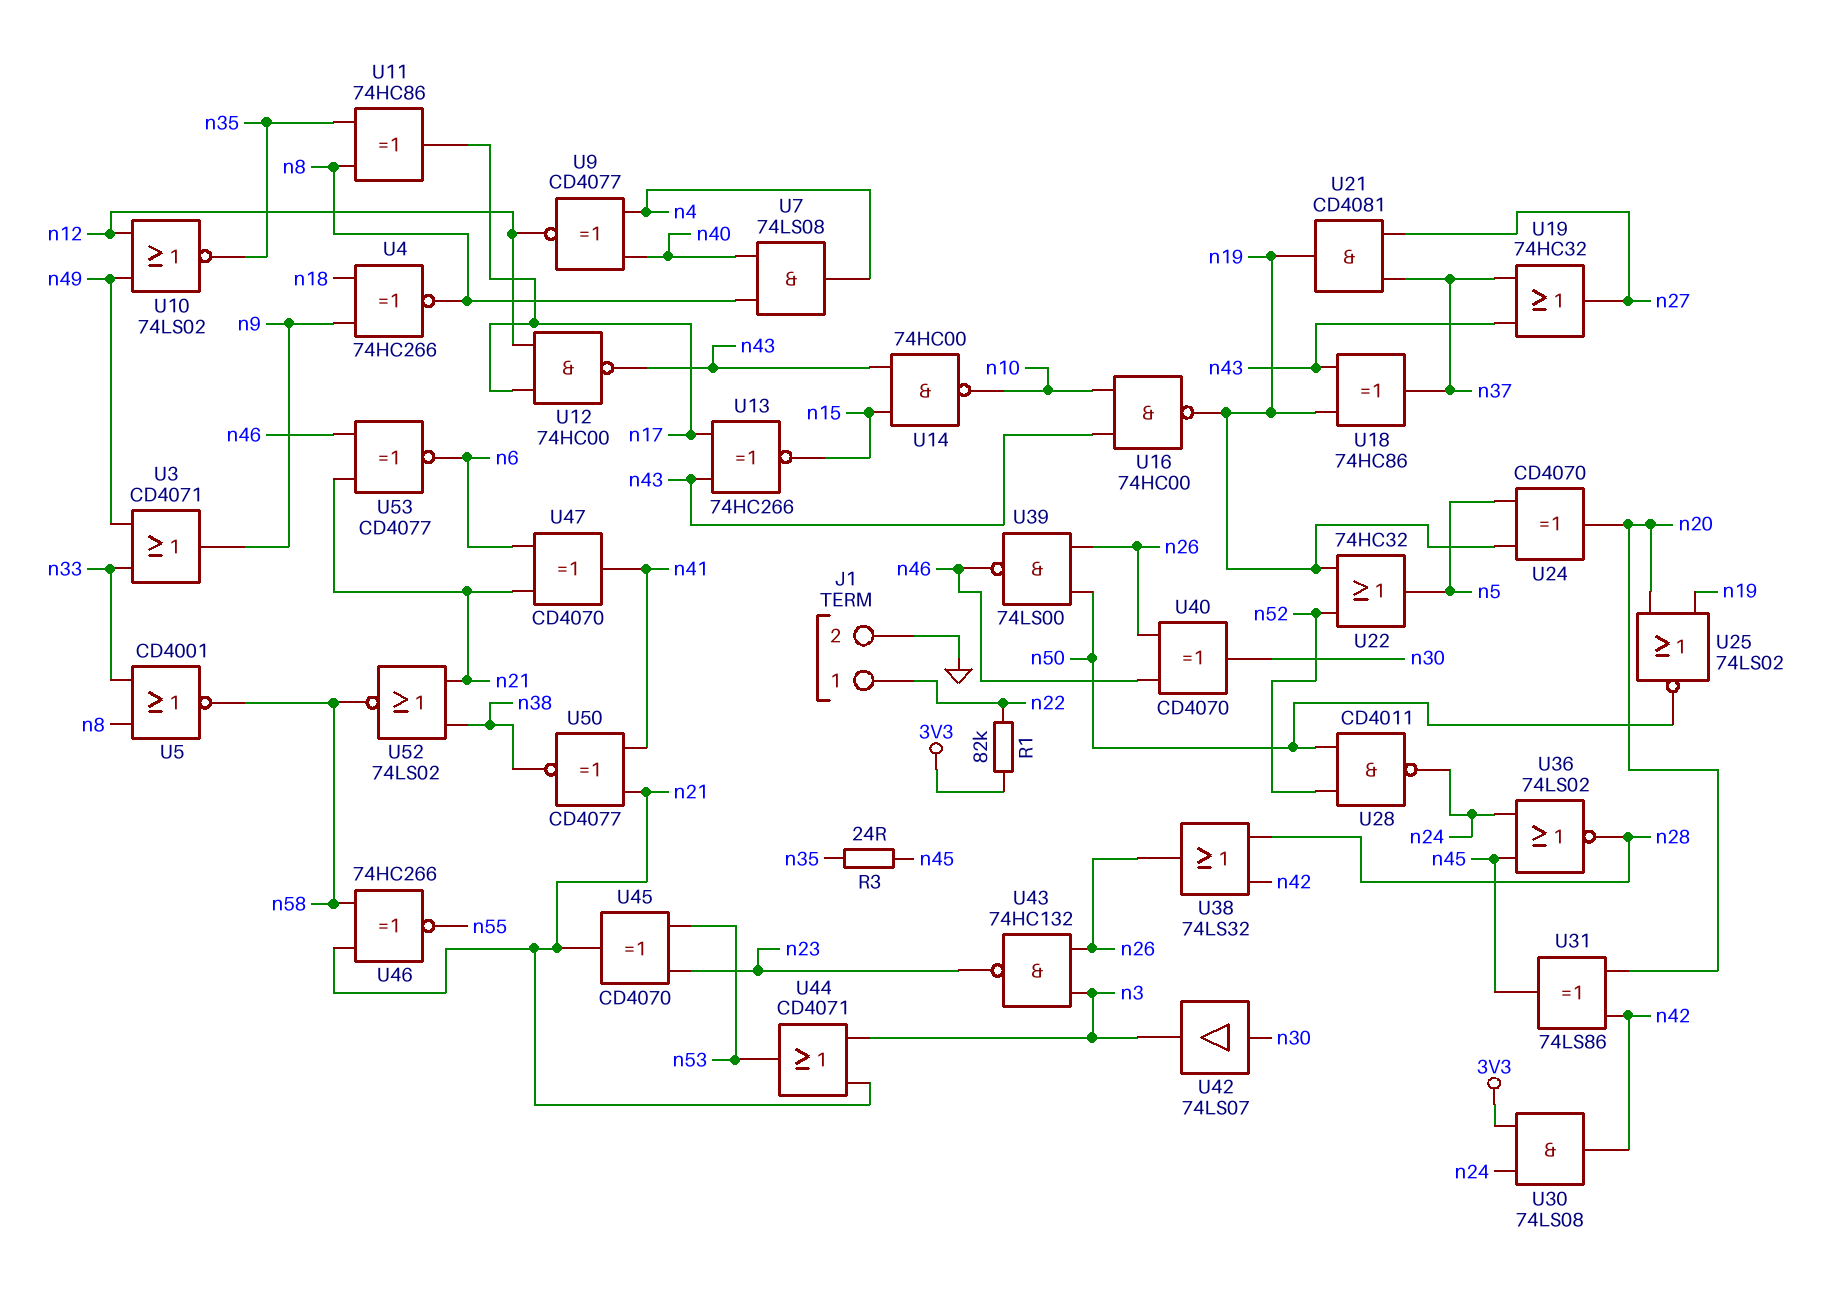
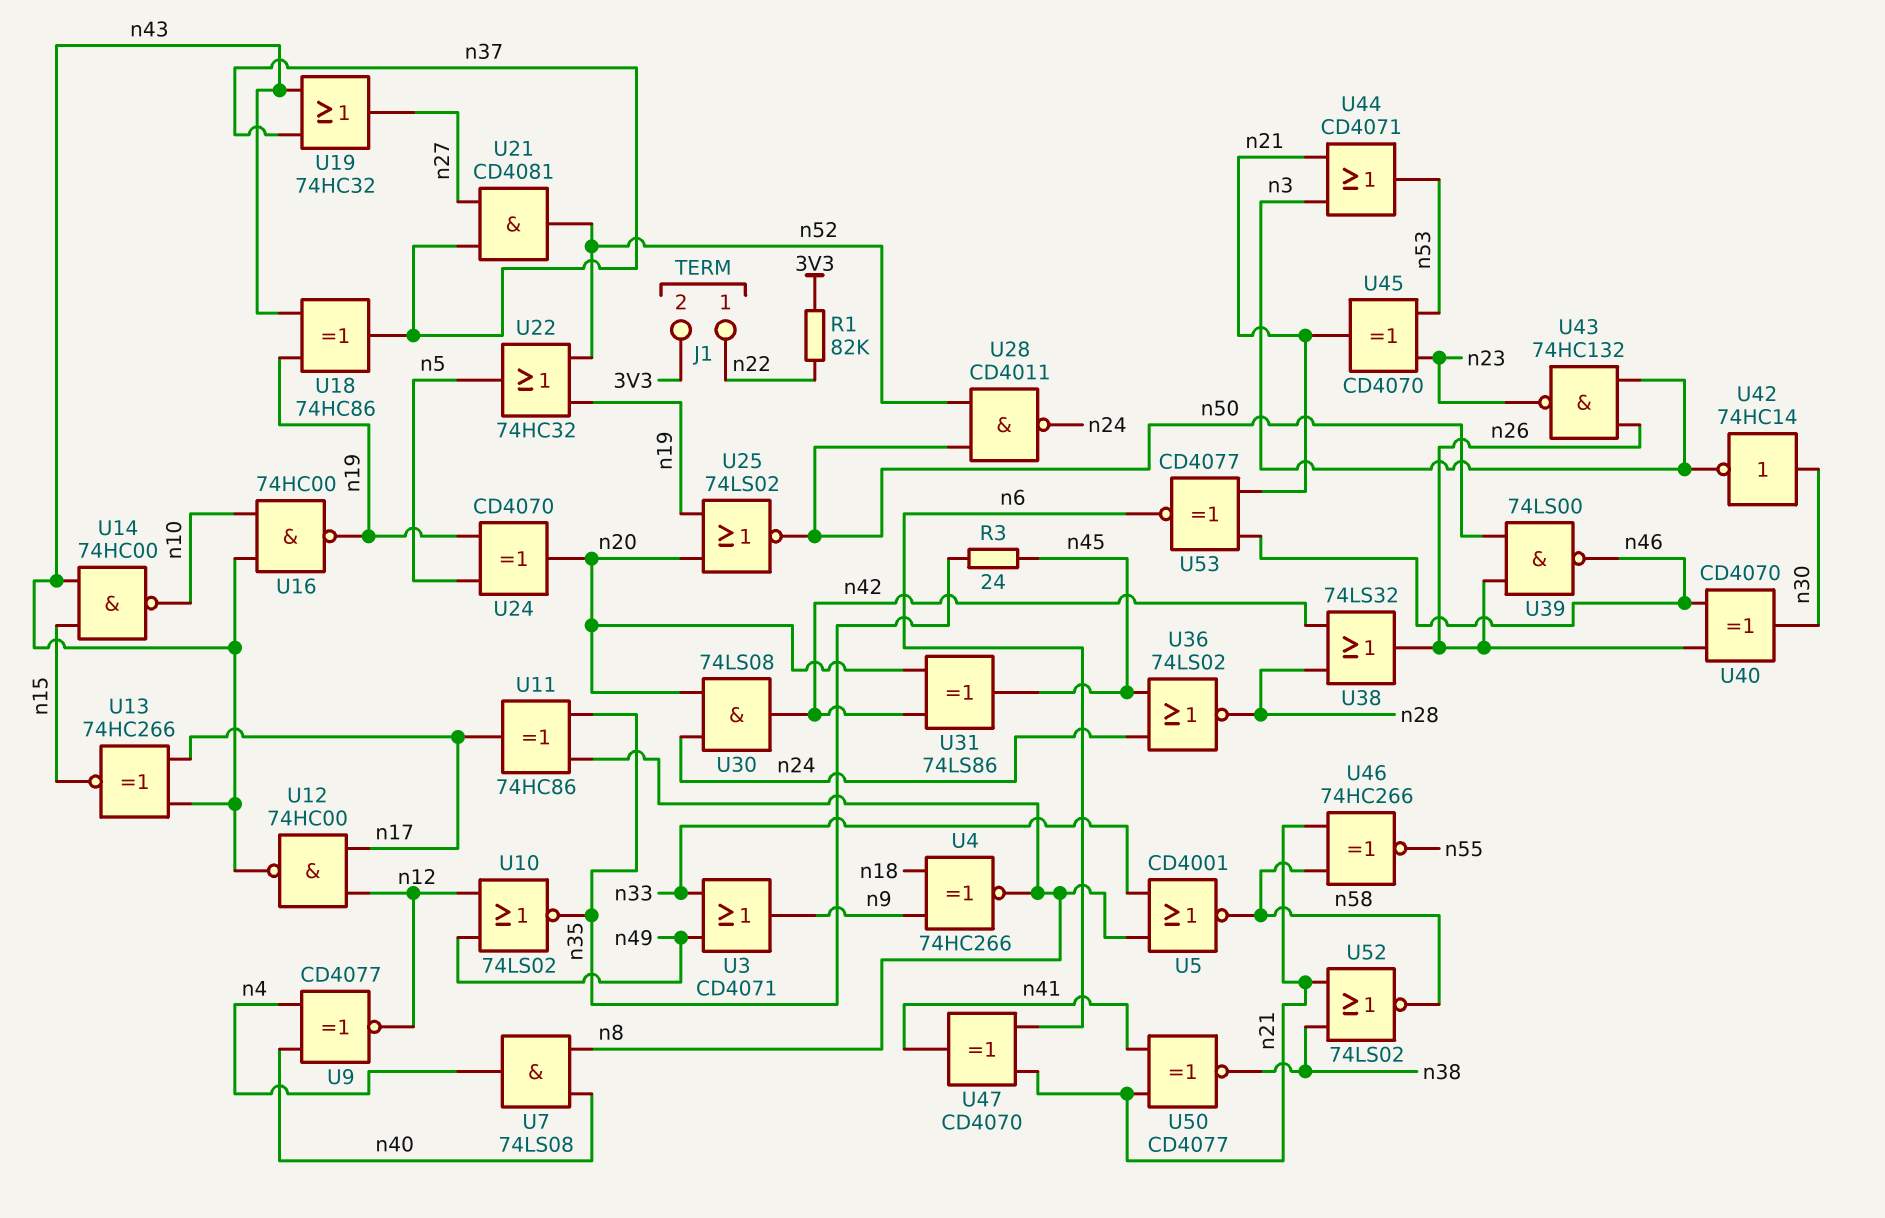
J1 pin 2: GND -> 3V3
U21: AND CD4081 (in n27, in n37, out n19) -> AND CD4081 (in n27, in n37, out n52)
U30: AND 74LS08 (in 3V3, in n24, out n42) -> AND 74LS08 (in n20, in n24, out n42)
U42: buffer 74LS07 (in n30, out n3) -> NOT 74HC14 (in n30, out n3)

